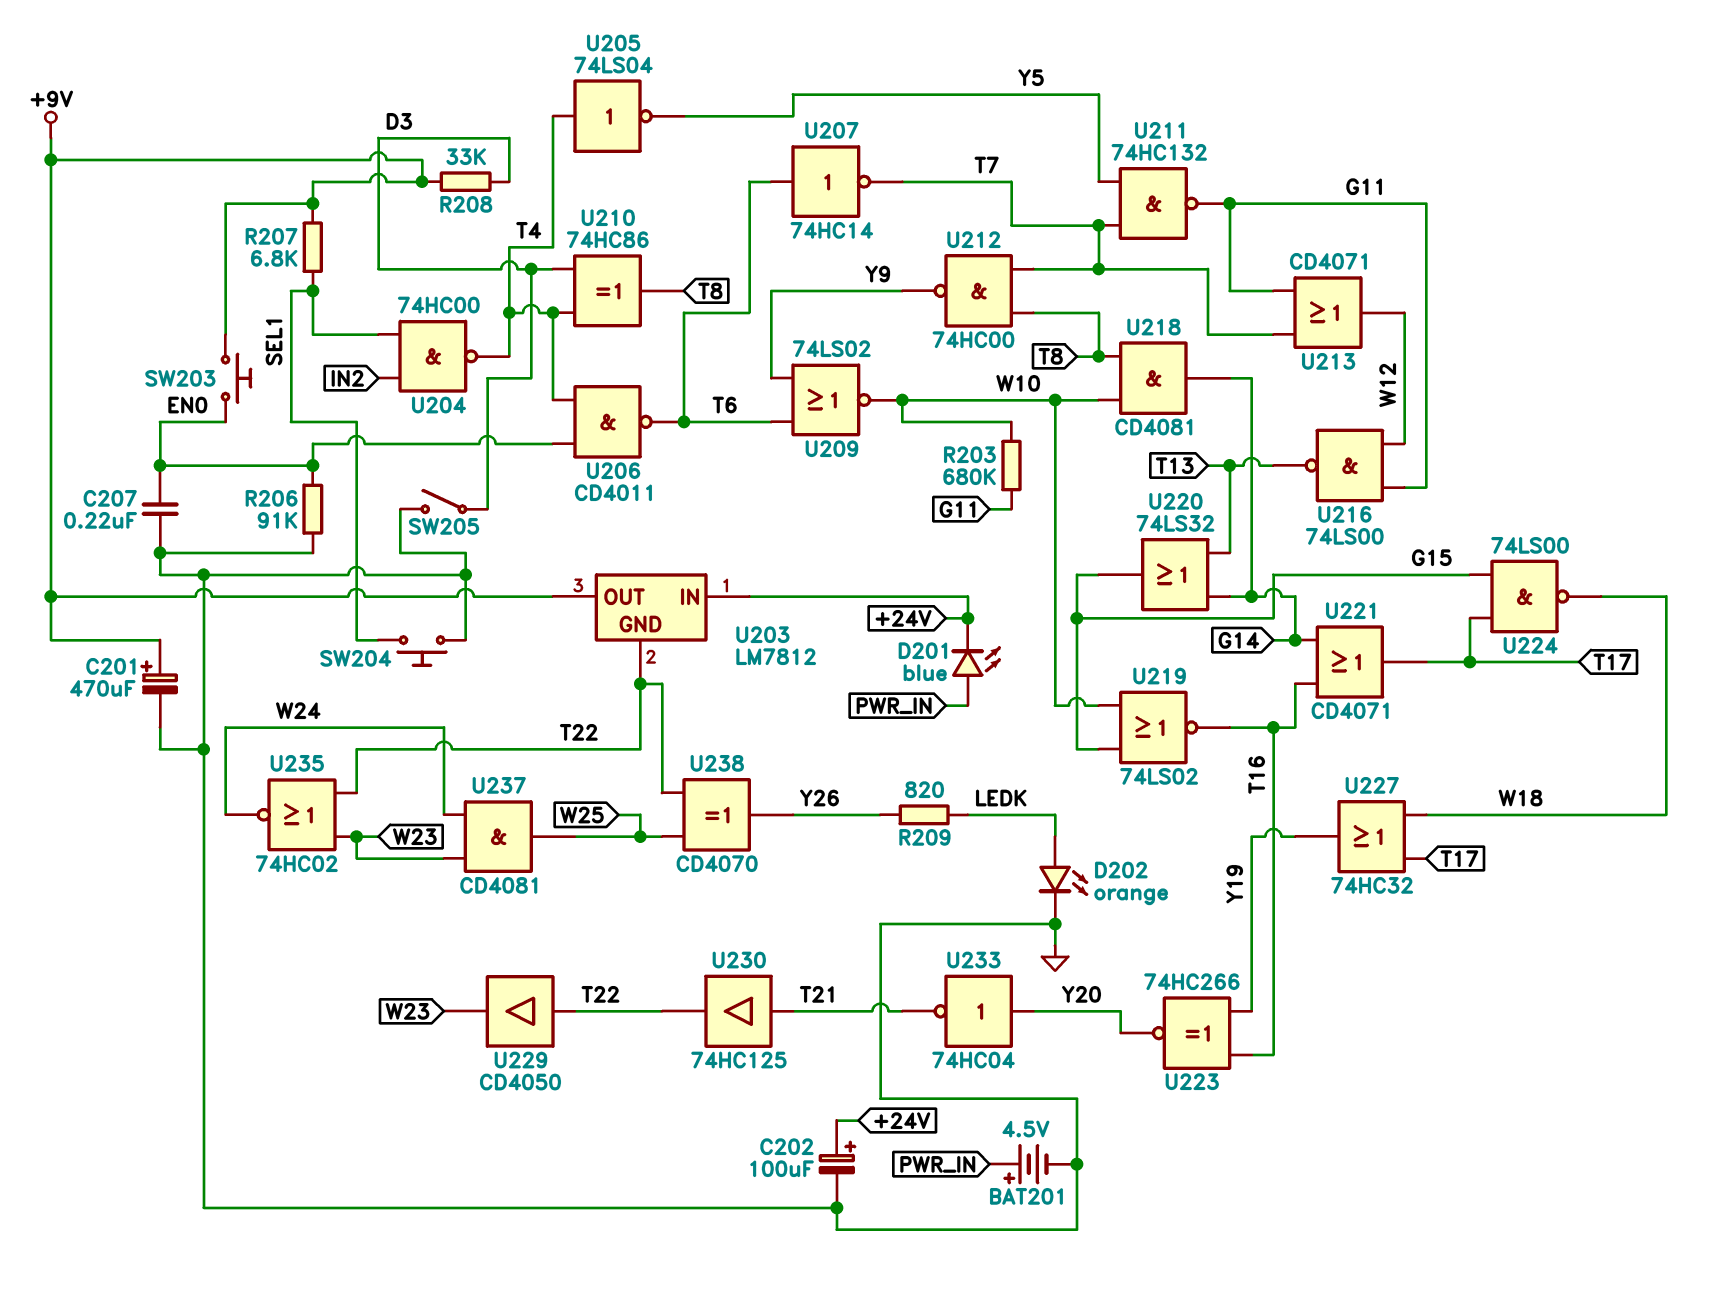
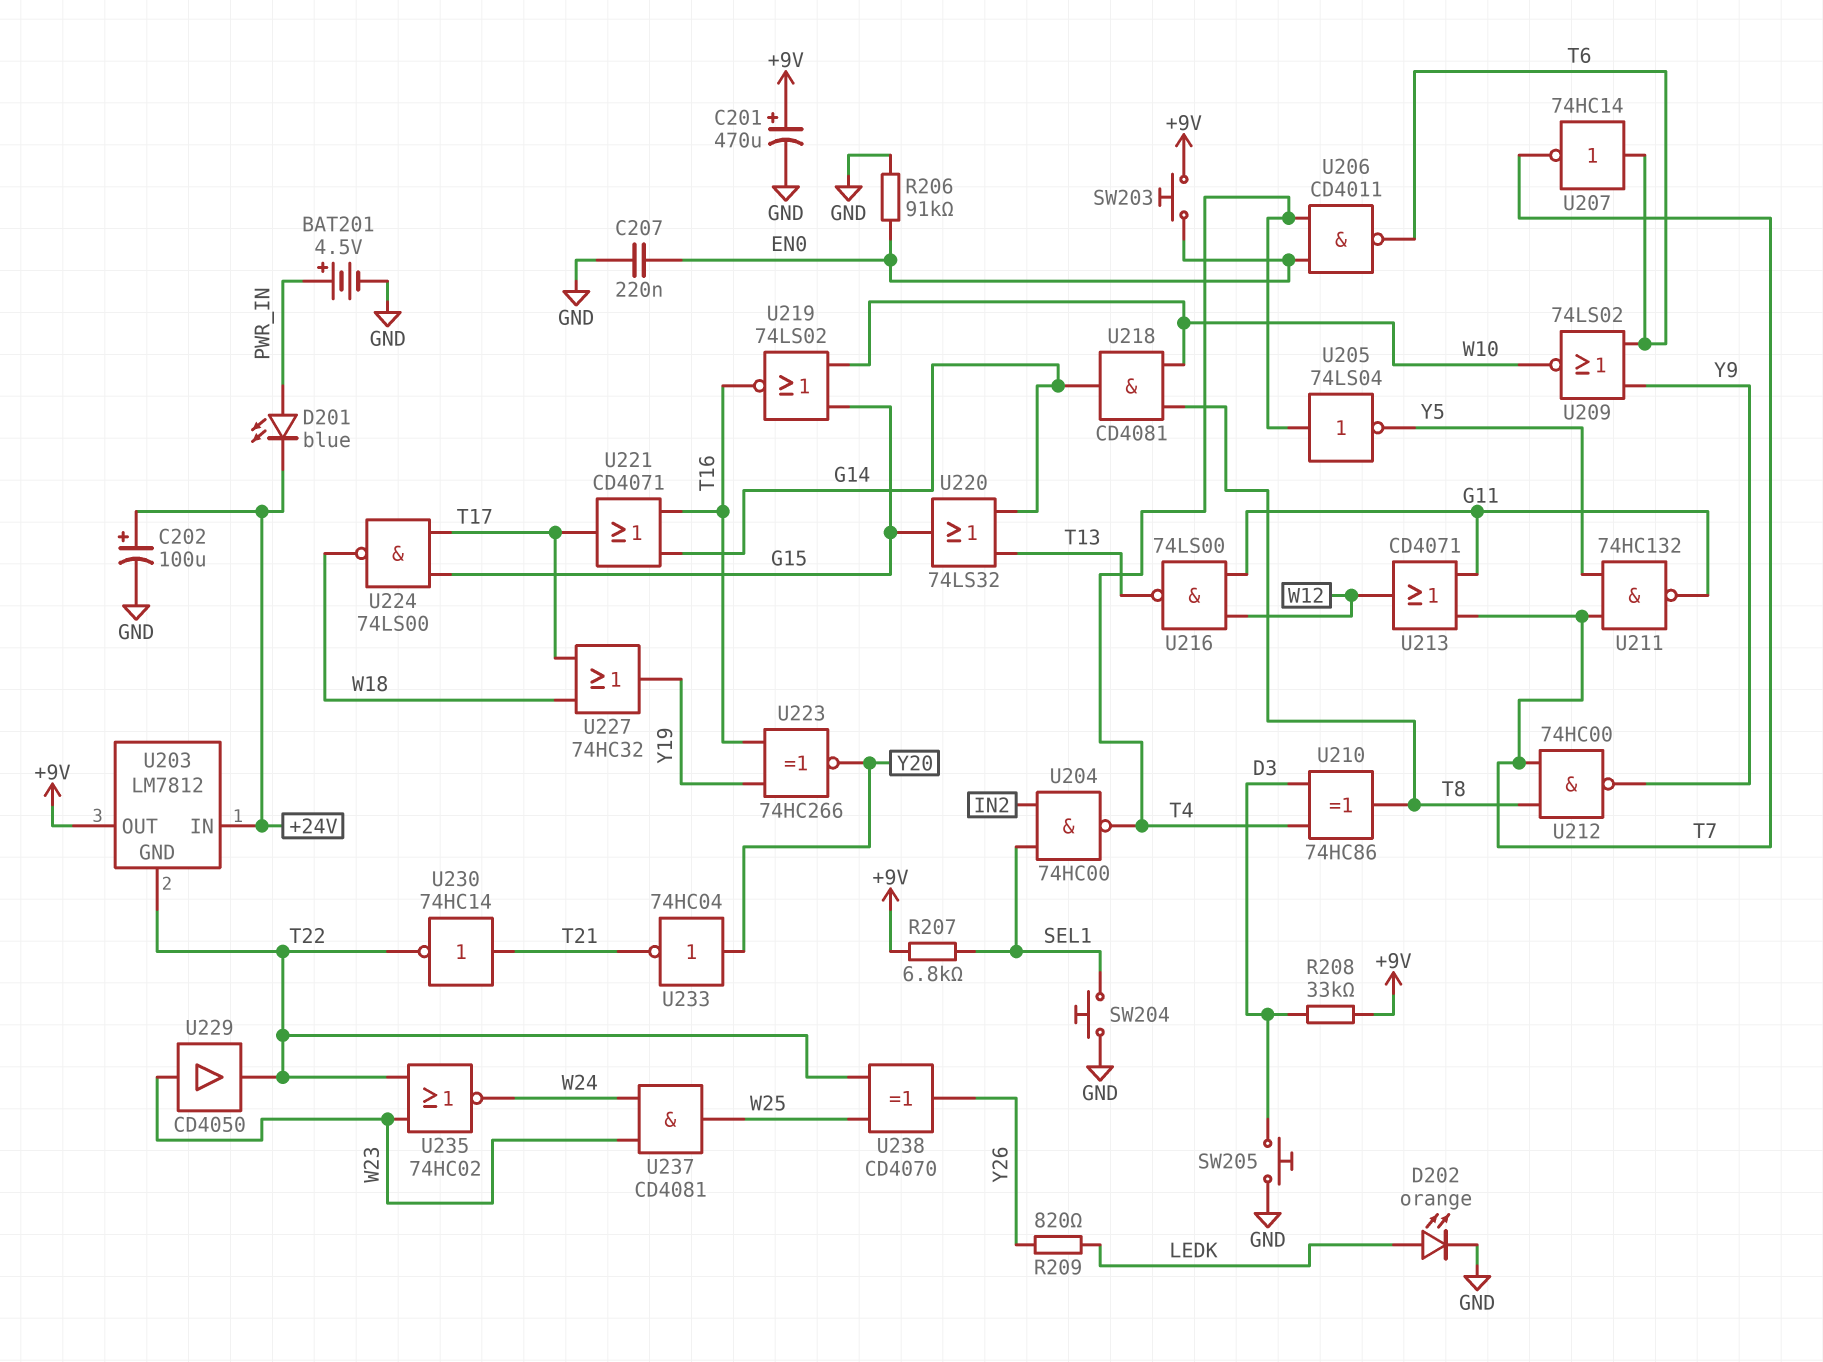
R203: 680k (G11, W10) -> none
SW205: switch (D3, GND) -> button (D3, GND)
U229: buffer CD4050 (in T22, out W23) -> buffer CD4050 (in W23, out T22)
U230: buffer 74HC125 (in T21, out T22) -> NOT 74HC14 (in T21, out T22)

